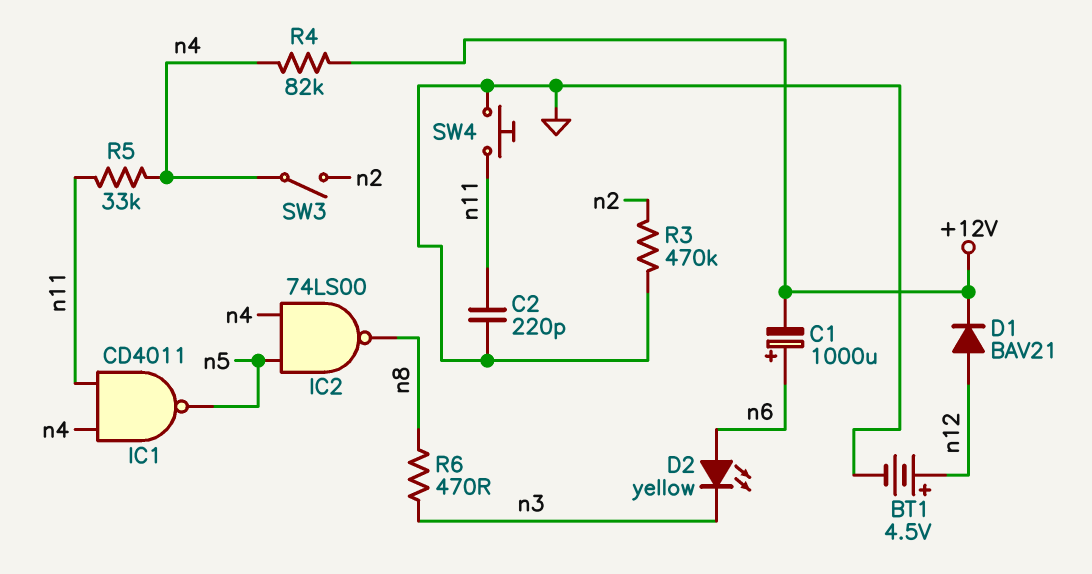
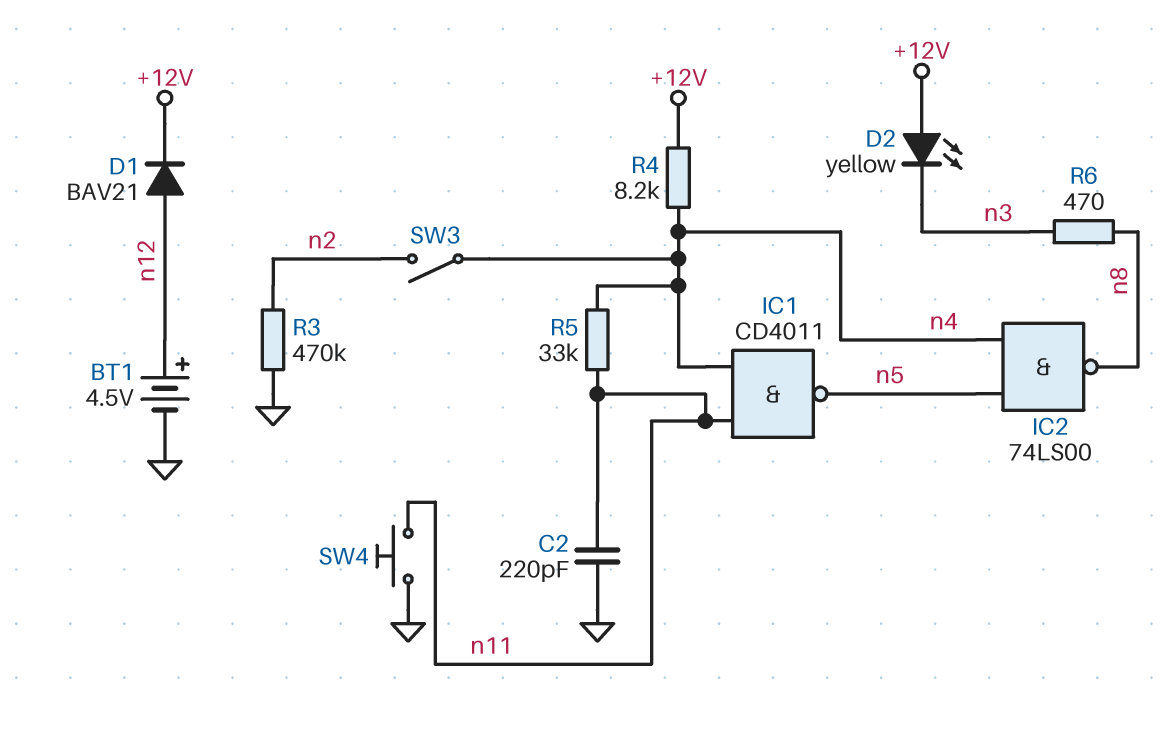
C1: 1000uF (plus n6, minus +12V) -> none
D2: LED yellow (A n6, K n3) -> LED yellow (A +12V, K n3)
R4: 82k (+12V, n4) -> 8.2k (+12V, n4)

